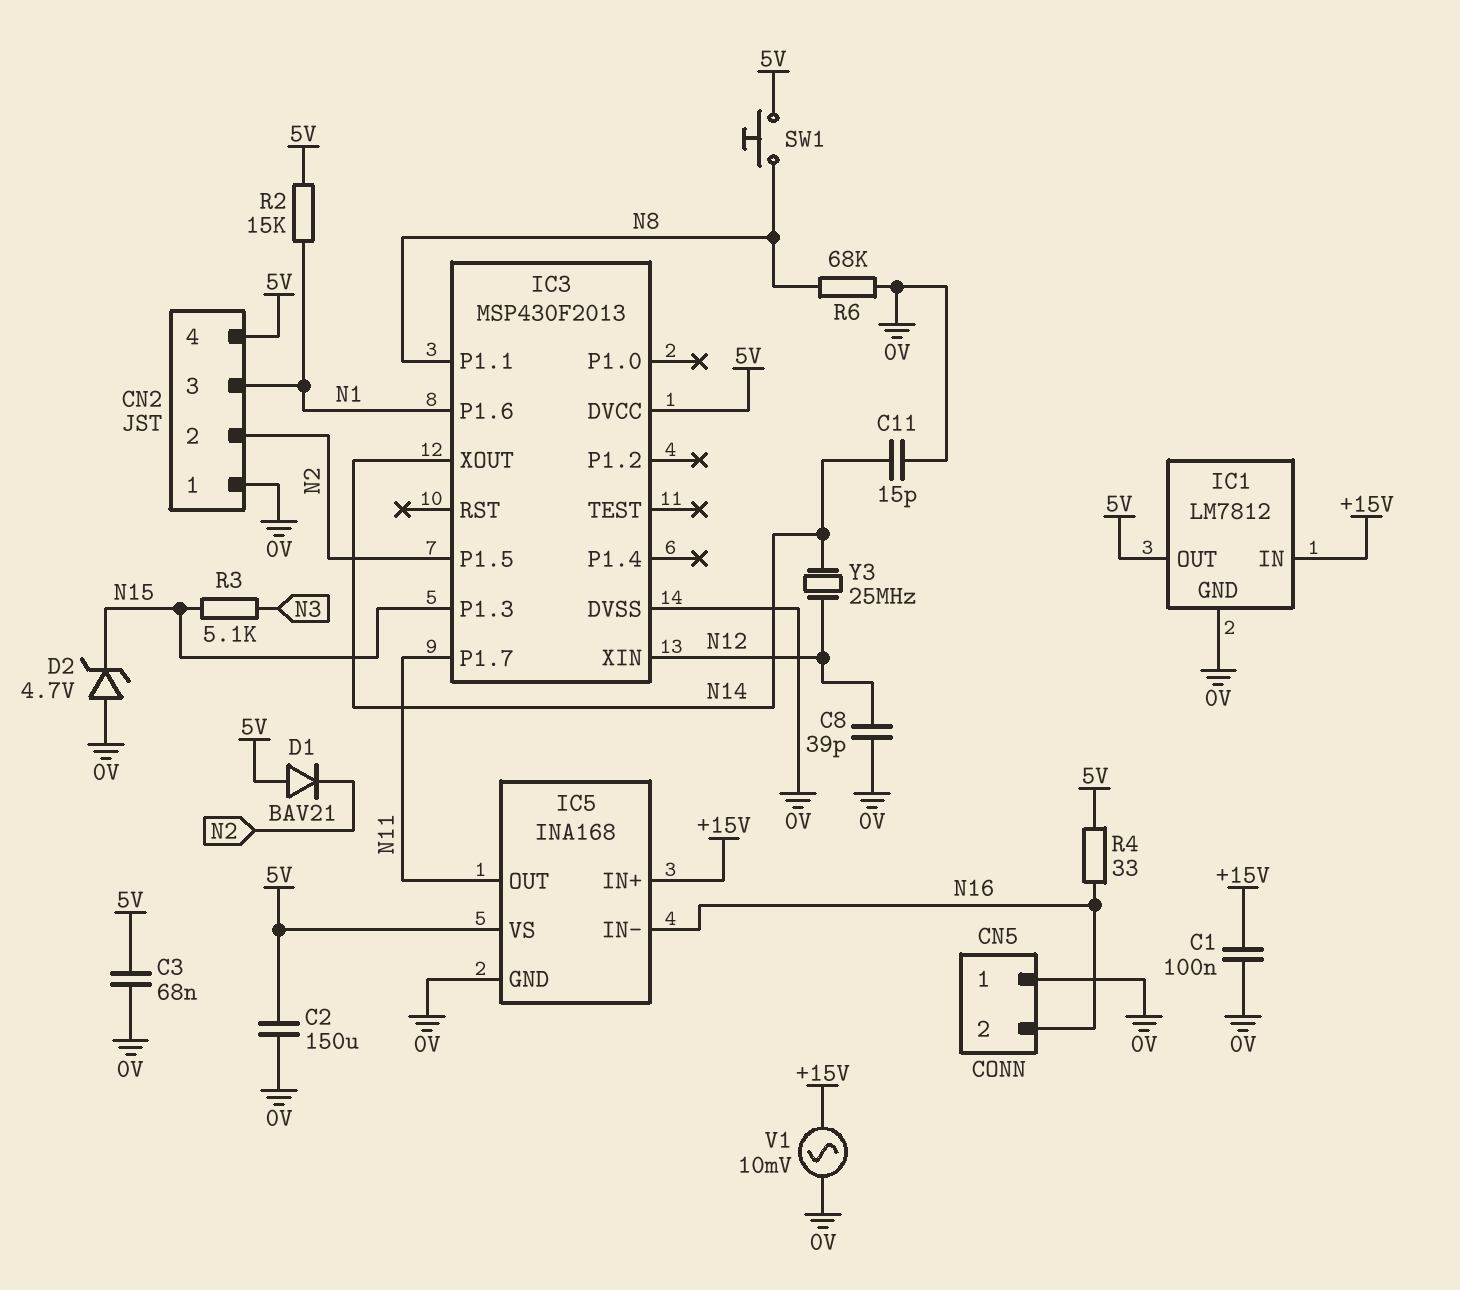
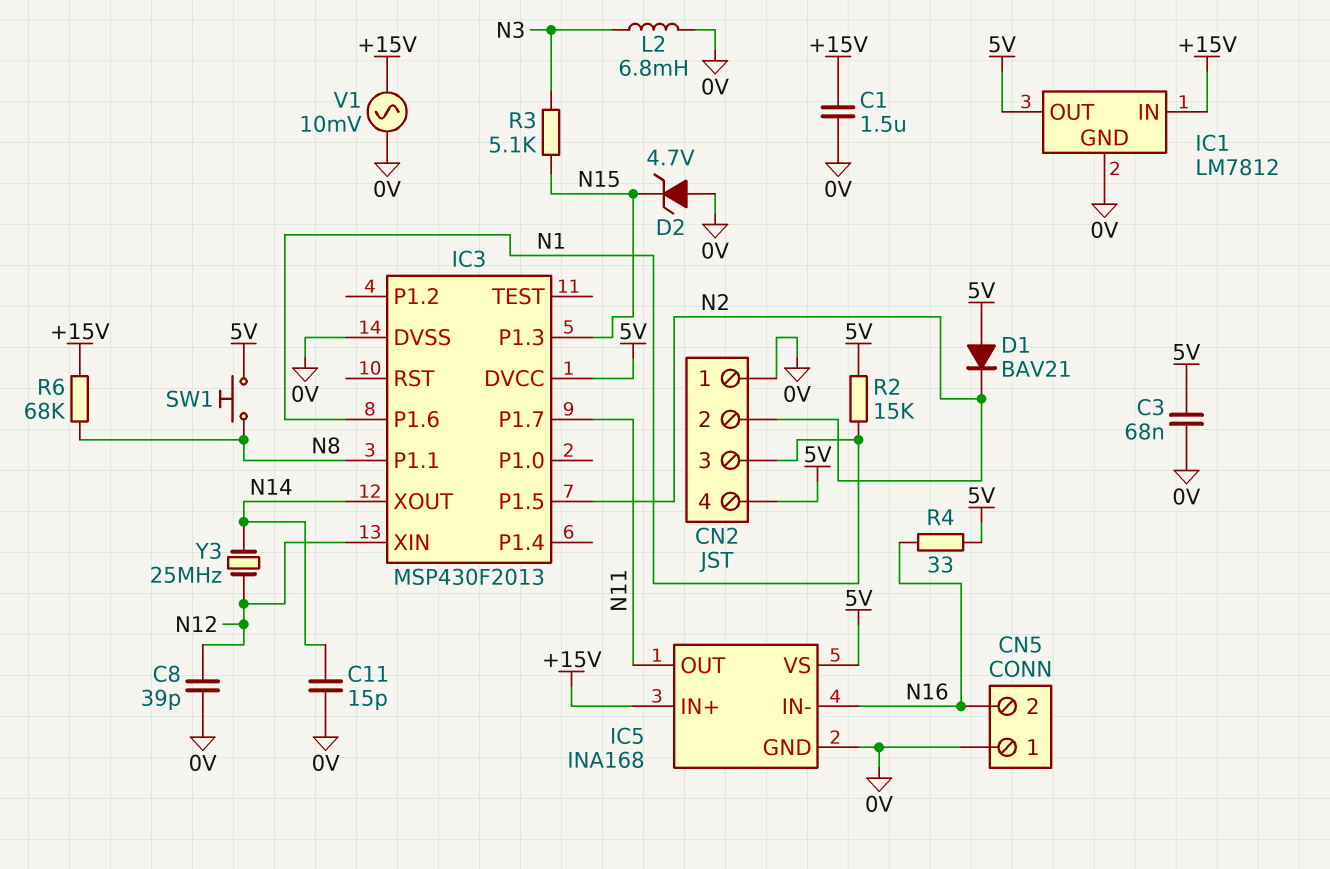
C1: 100nF (+15V, 0V) -> 1.5uF (+15V, 0V)
C2: 150uF (0V, 5V) -> none
L2: none -> 6.8mH (0V, N3)
R6: 68k (0V, N8) -> 68k (+15V, N8)

